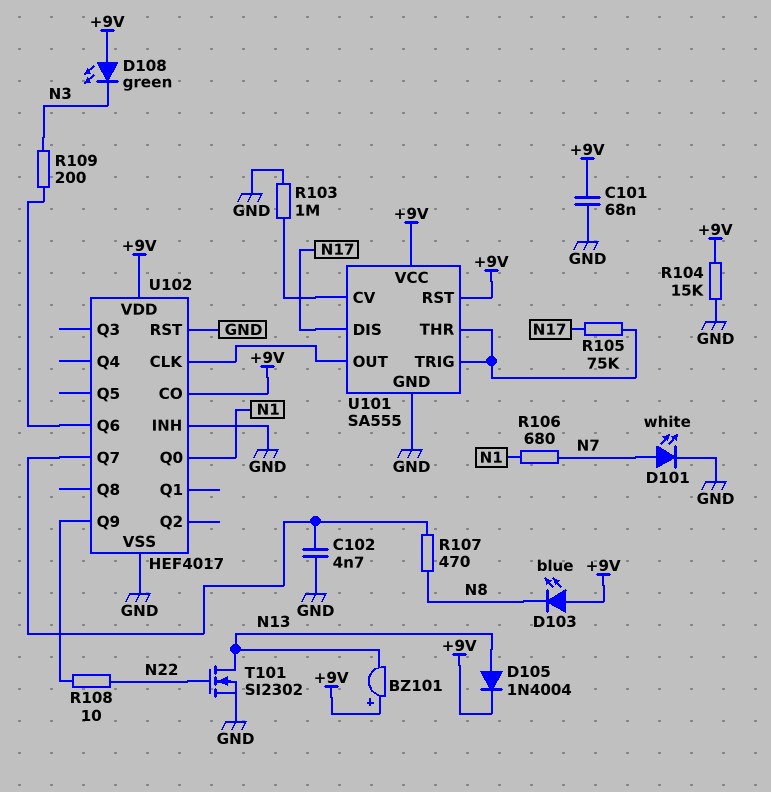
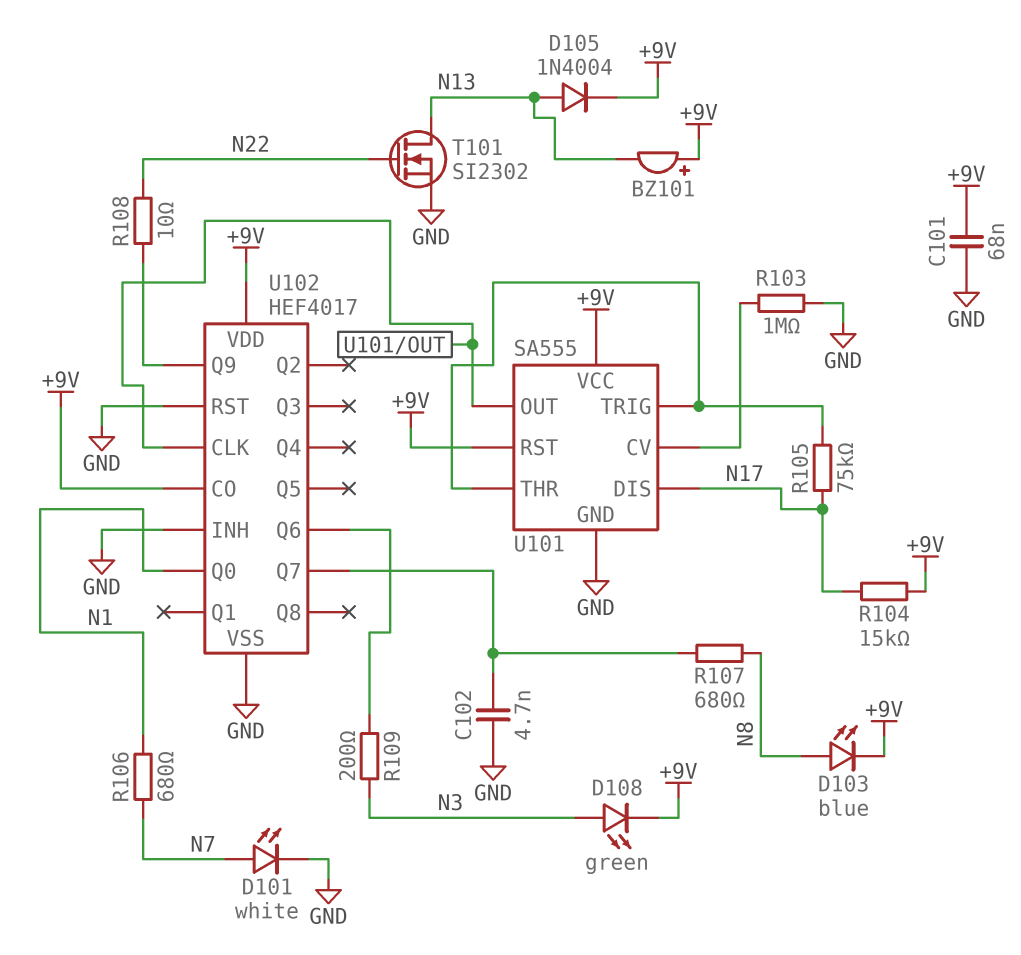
D103: LED blue (A +9V, K N8) -> LED blue (A N8, K +9V)
D108: LED green (A +9V, K N3) -> LED green (A N3, K +9V)
R104: 15k (+9V, GND) -> 15k (+9V, N17)
R107: 470 (N8, U102/Q7) -> 680 (N8, U102/Q7)

